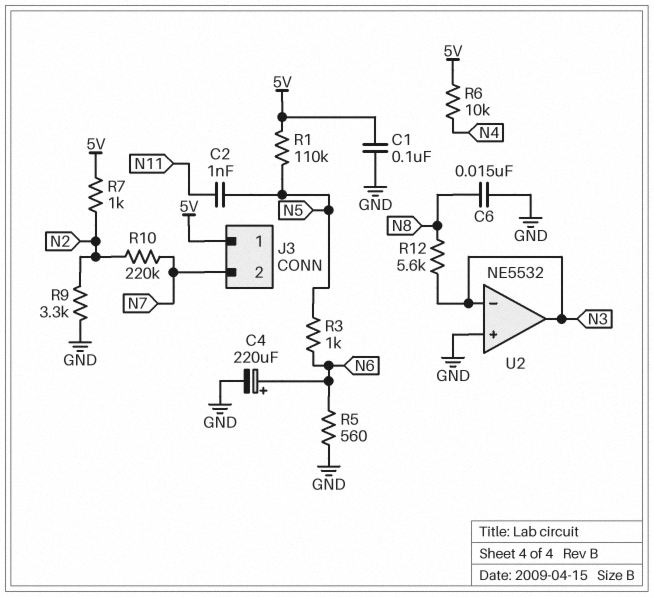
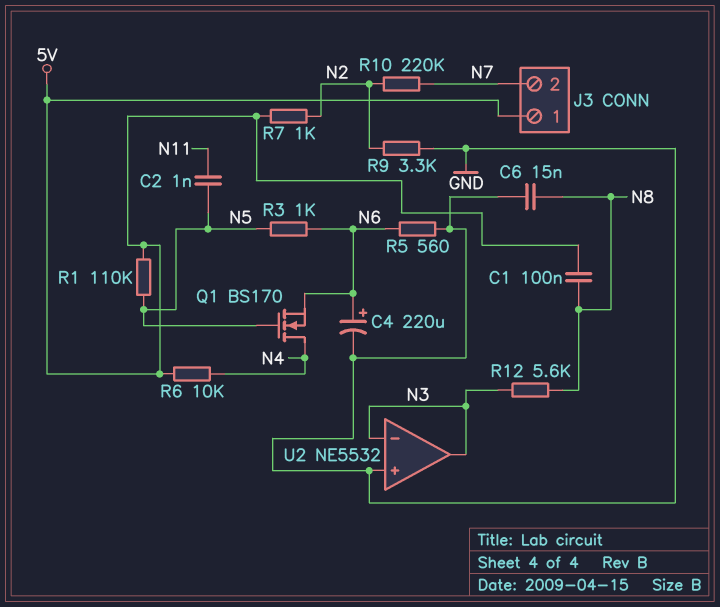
C1: 100nF (5V, GND) -> 100nF (5V, N8)
Q1: none -> NMOS BS170 (G N5, D N4, S N6)

